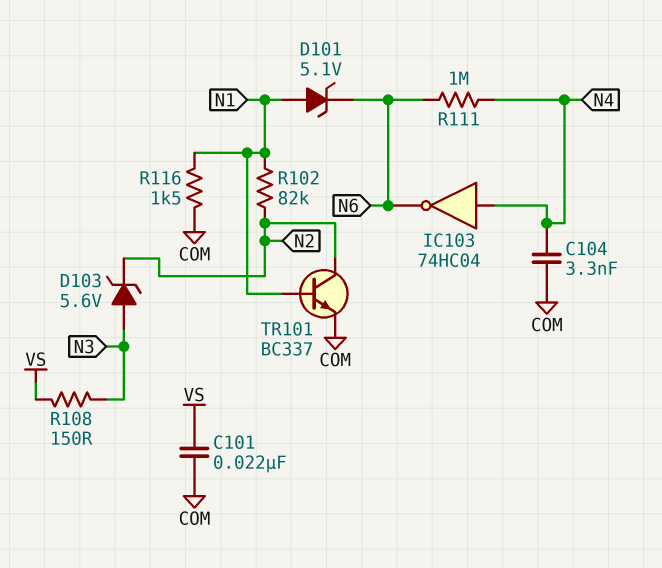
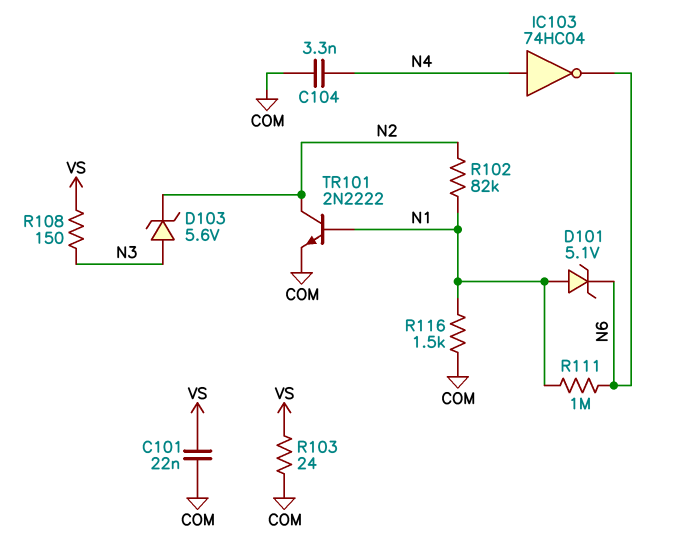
R103: none -> 24 (COM, VS)
R111: 1M (N4, N6) -> 1M (N1, N6)
TR101: NPN BC337 (B N1, C N2, E COM) -> NPN 2N2222 (B N1, C N2, E COM)

